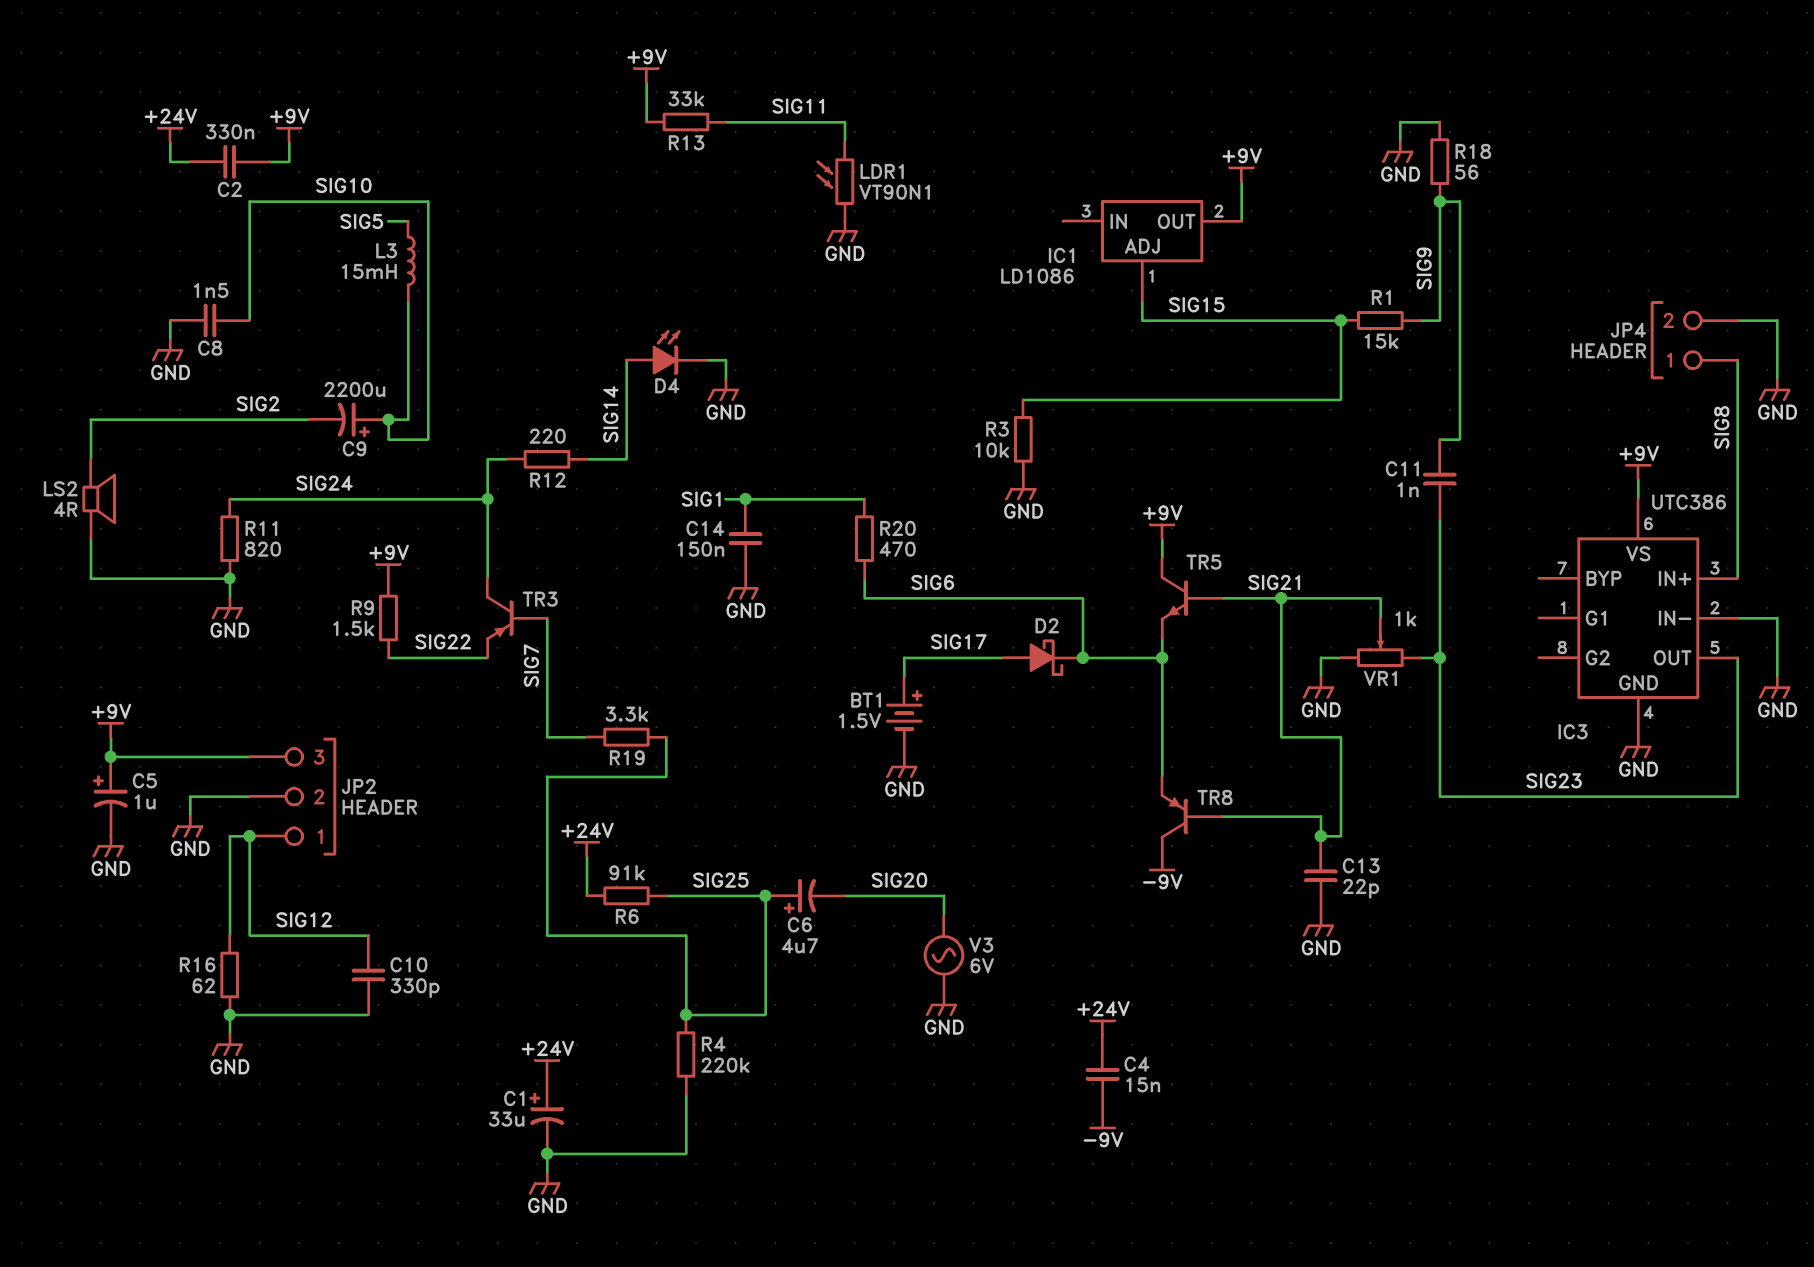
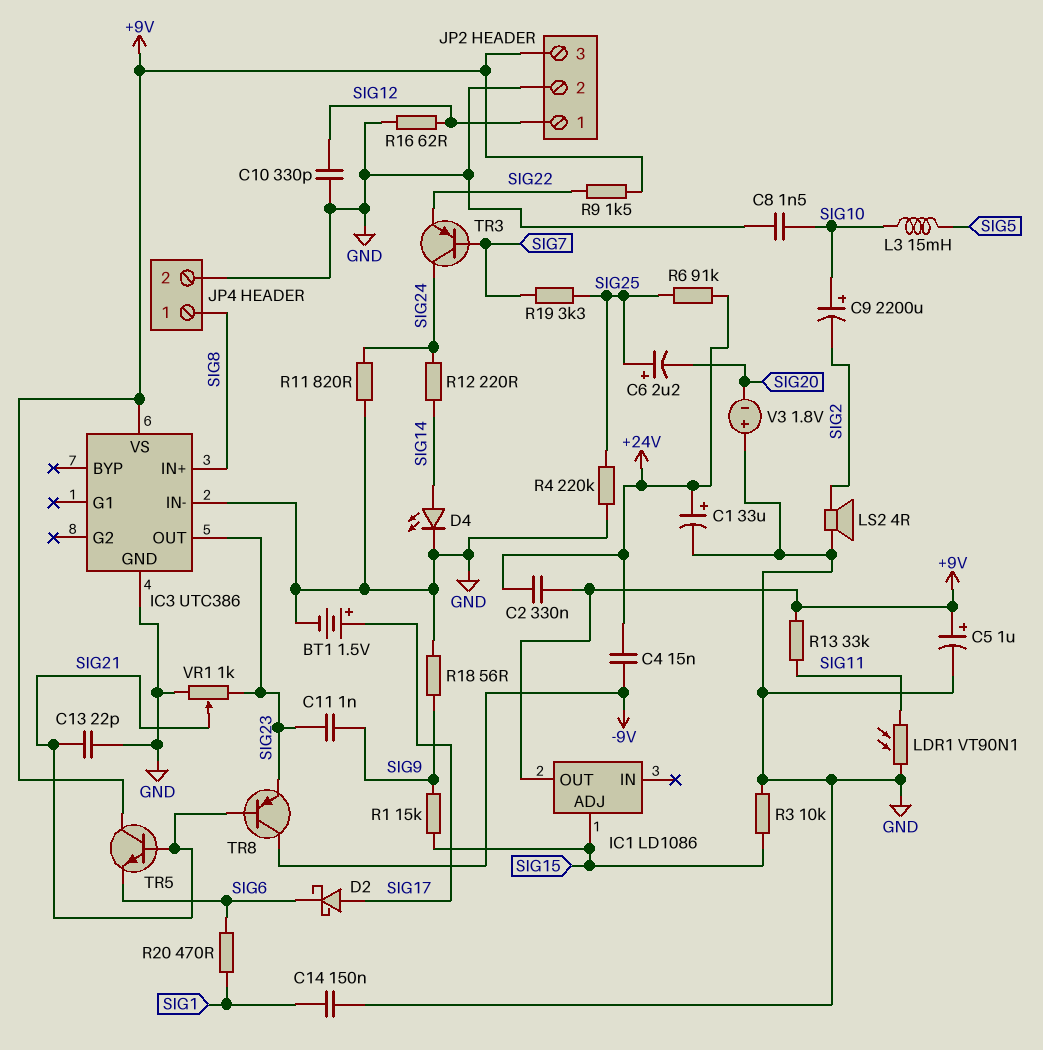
C6: 4.7uF (plus SIG25, minus SIG20) -> 2.2uF (plus SIG25, minus SIG20)
TR8: PNP (B SIG21, C -9V, E SIG6) -> PNP (B SIG21, C -9V, E SIG23)
V3: AC 6V (GND, SIG20) -> 1.8V (plus GND, minus SIG20)

